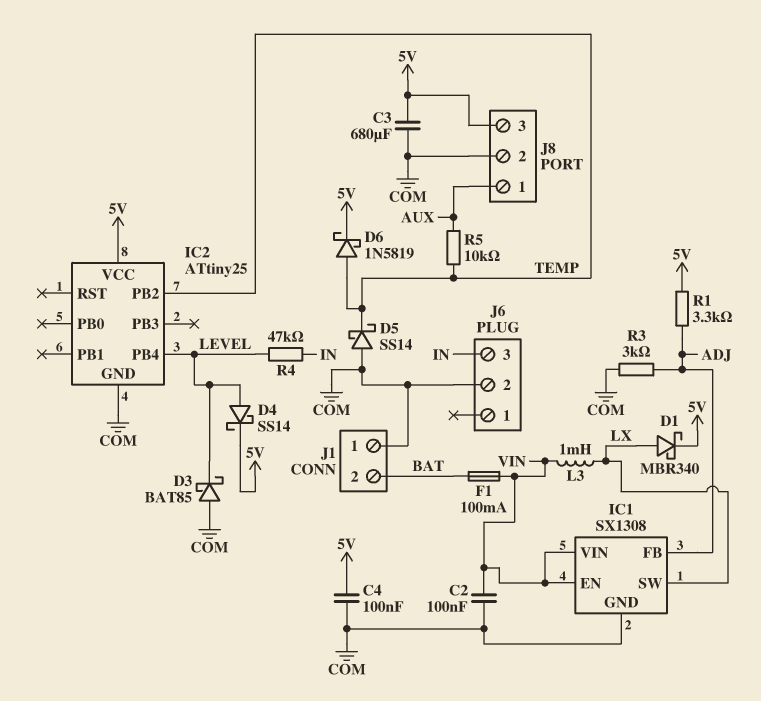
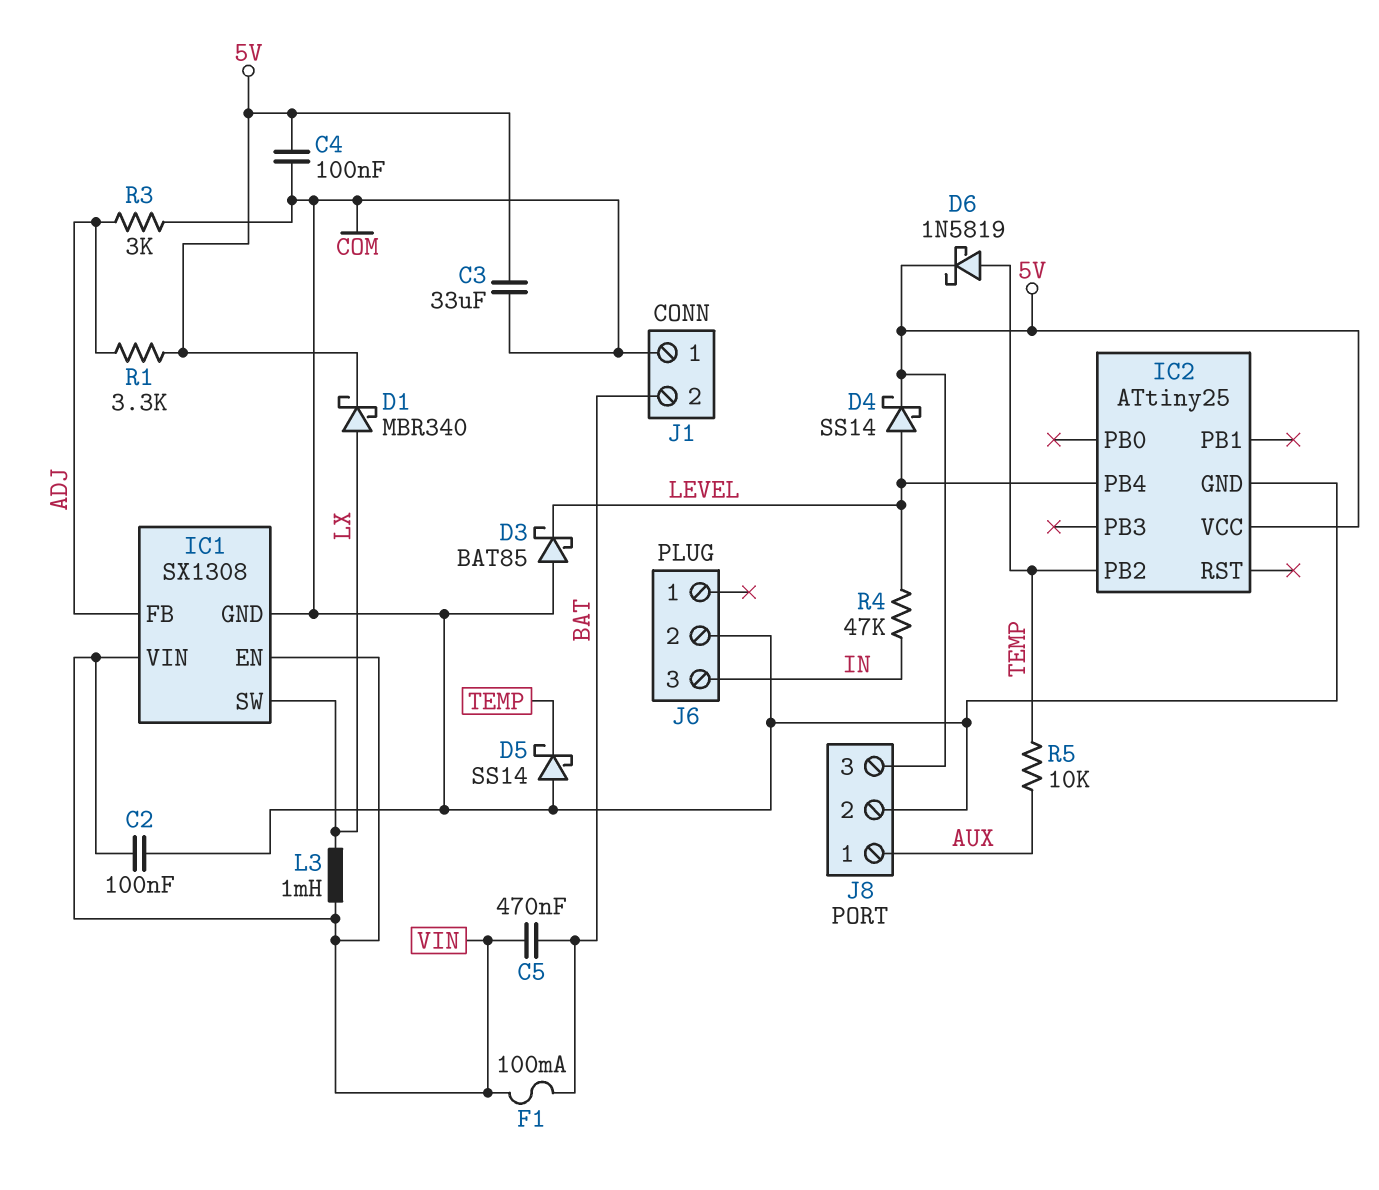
C3: 680uF (5V, COM) -> 33uF (5V, COM)
C5: none -> 470nF (BAT, VIN)

